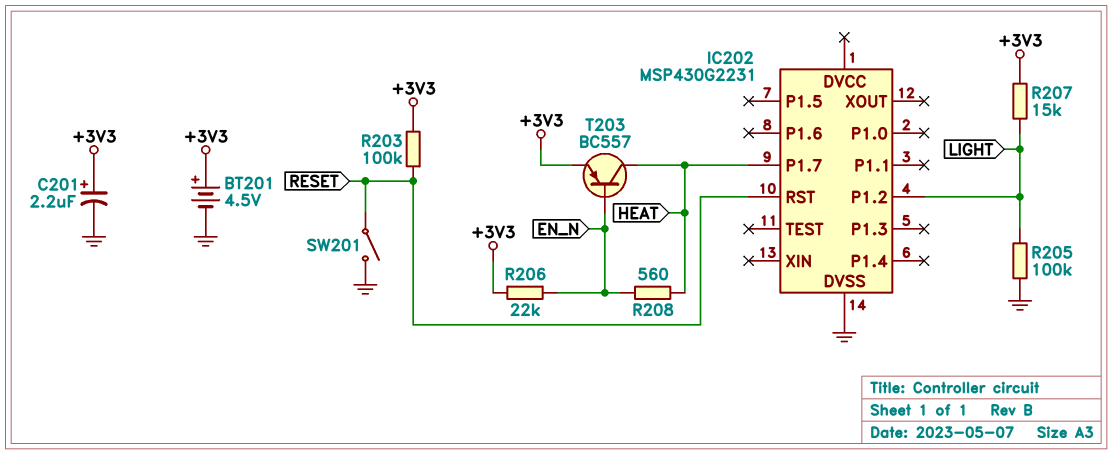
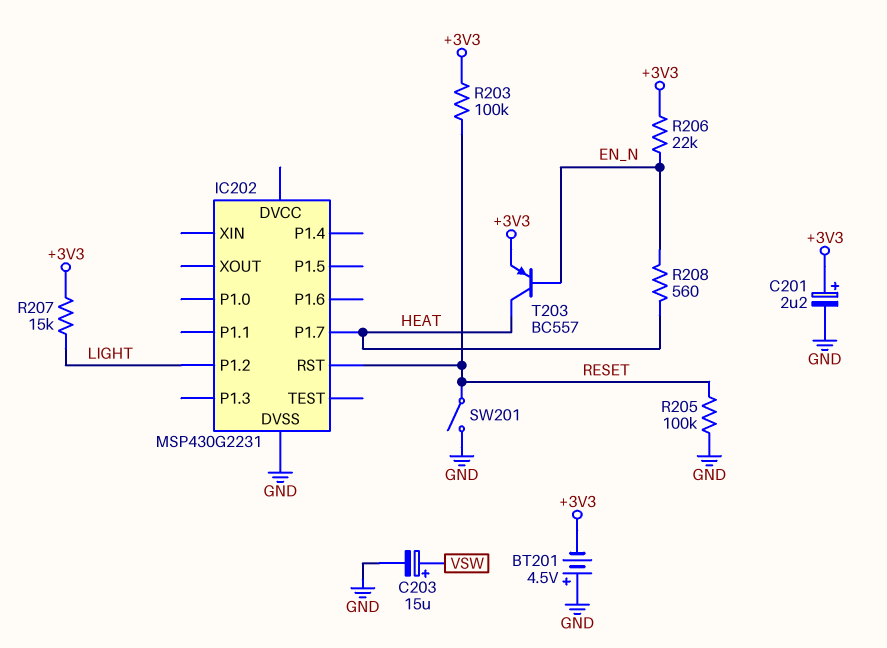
BT201: 4.5V (plus +3V3, minus GND) -> 4.5V (plus GND, minus +3V3)
C203: none -> 15uF (plus VSW, minus GND)
R205: 100k (GND, LIGHT) -> 100k (GND, RESET)

